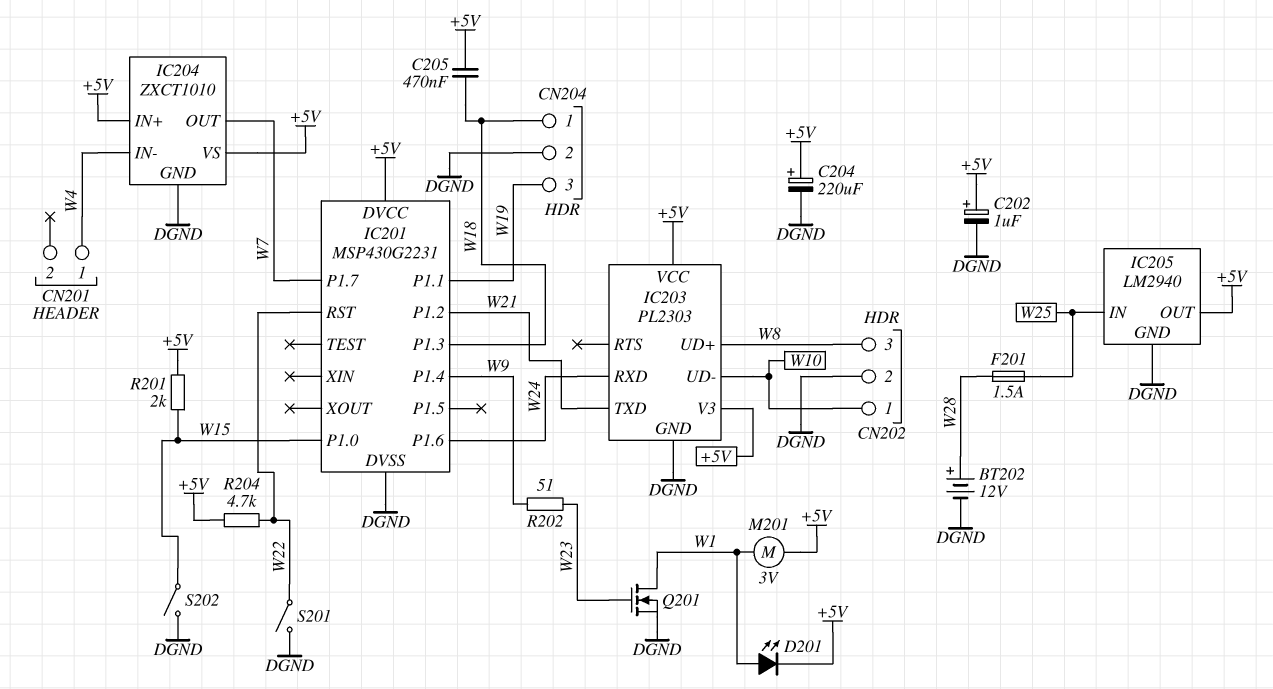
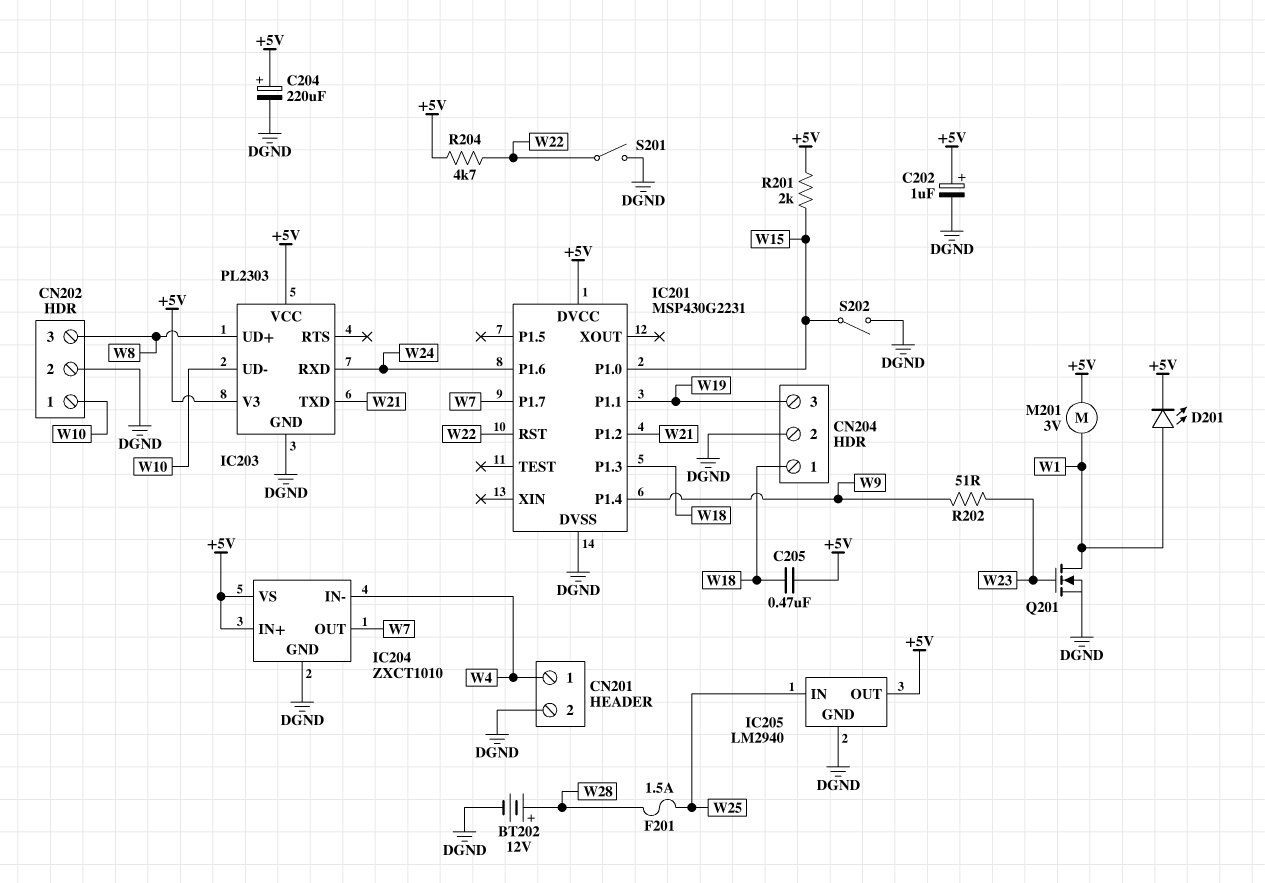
CN201 pin 2: none -> DGND

